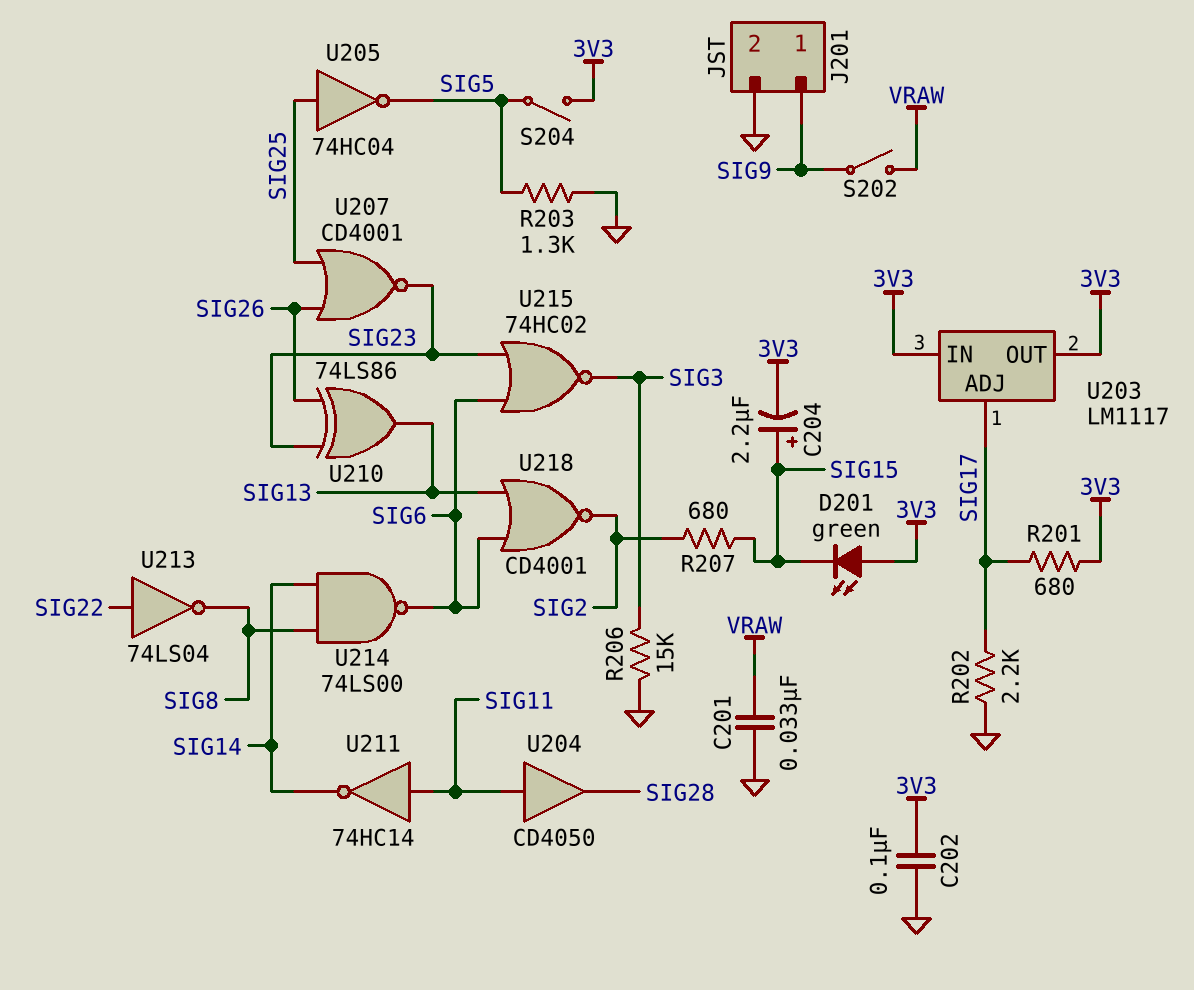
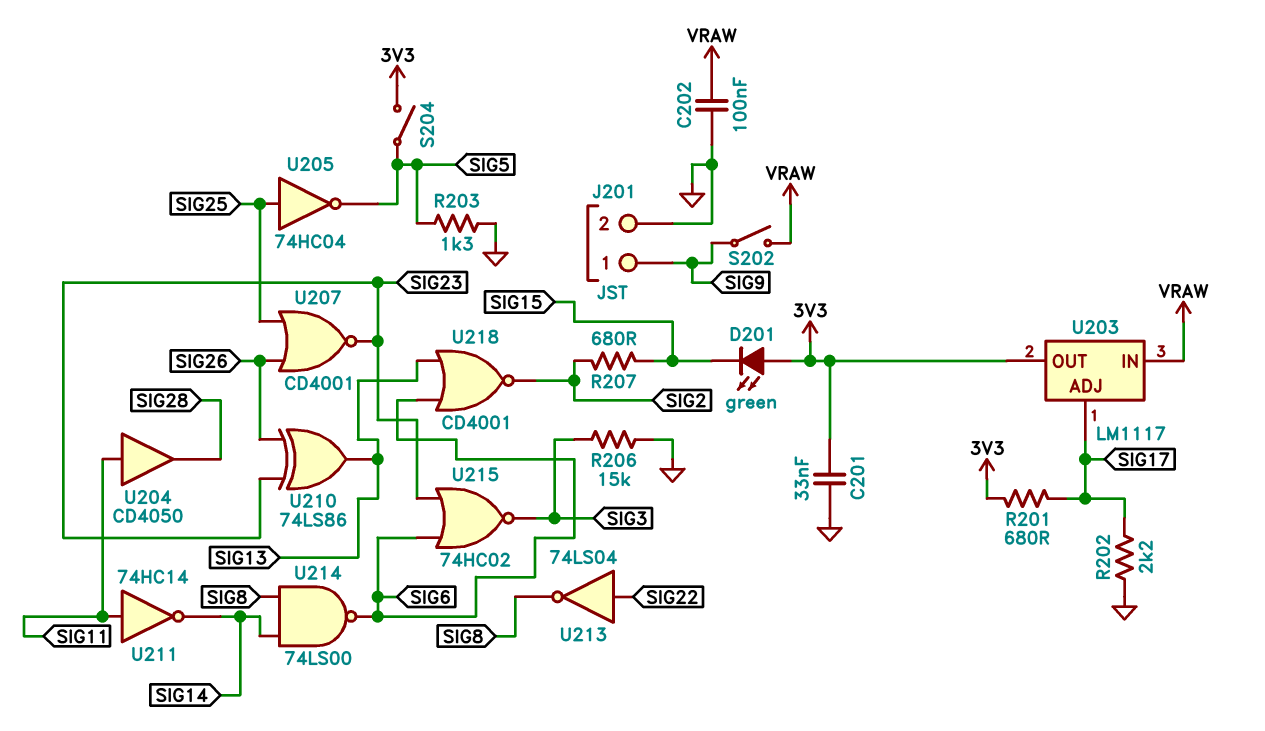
C201: 33nF (GND, VRAW) -> 33nF (3V3, GND)
C202: 100nF (3V3, GND) -> 100nF (GND, VRAW)
C204: 2.2uF (plus SIG15, minus 3V3) -> none
U203 pin IN: 3V3 -> VRAW

